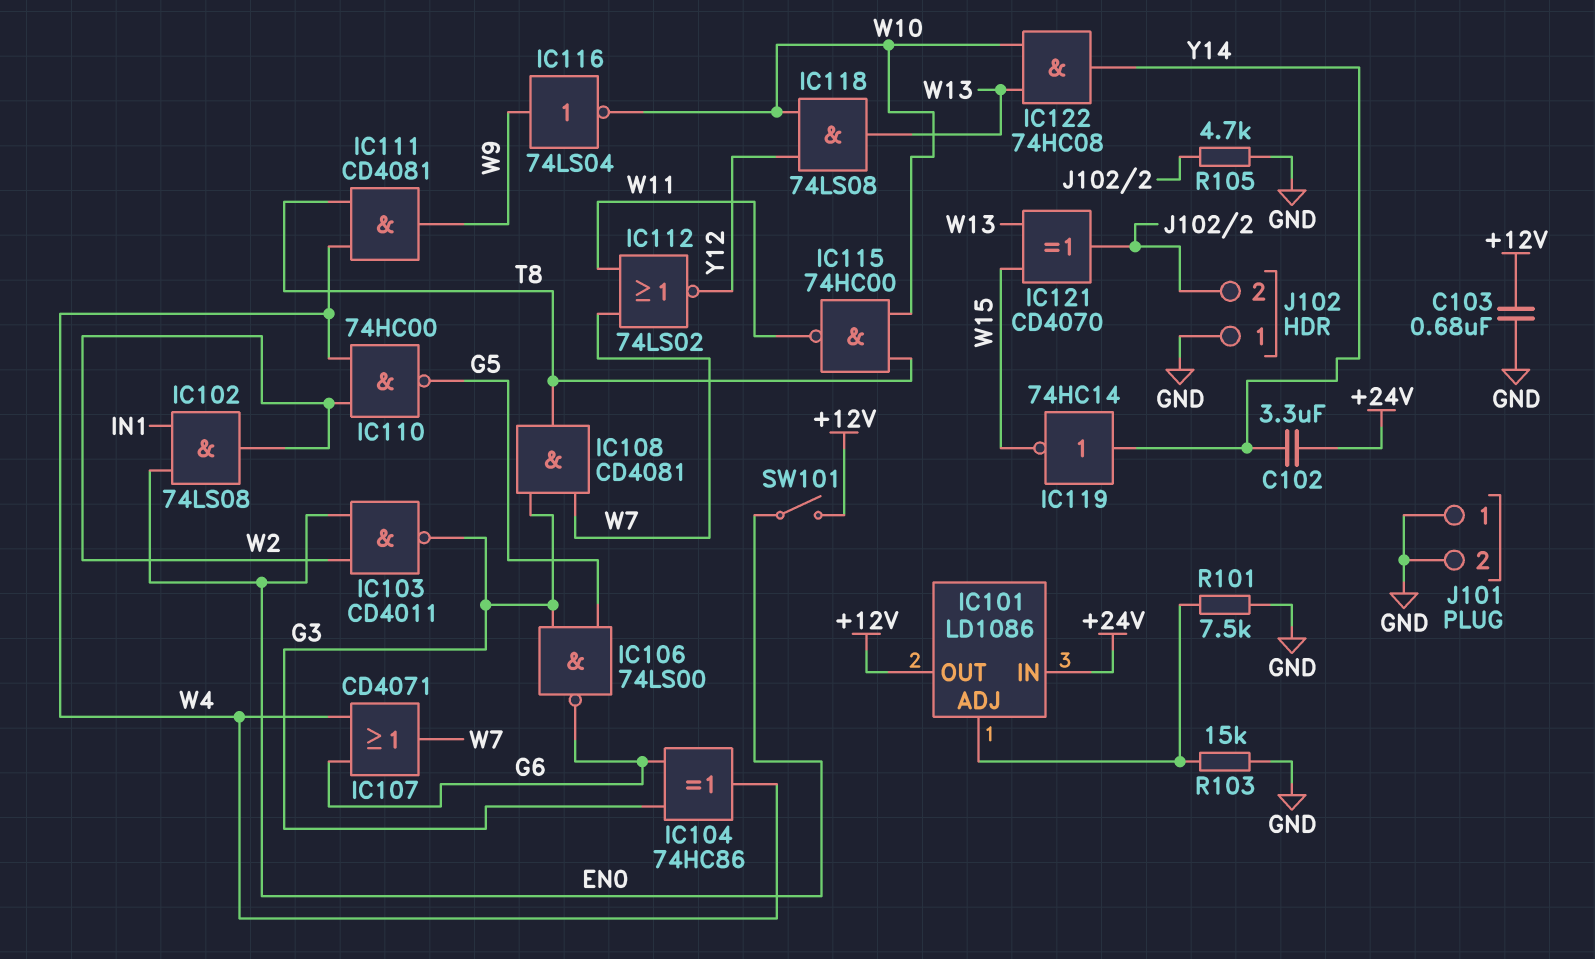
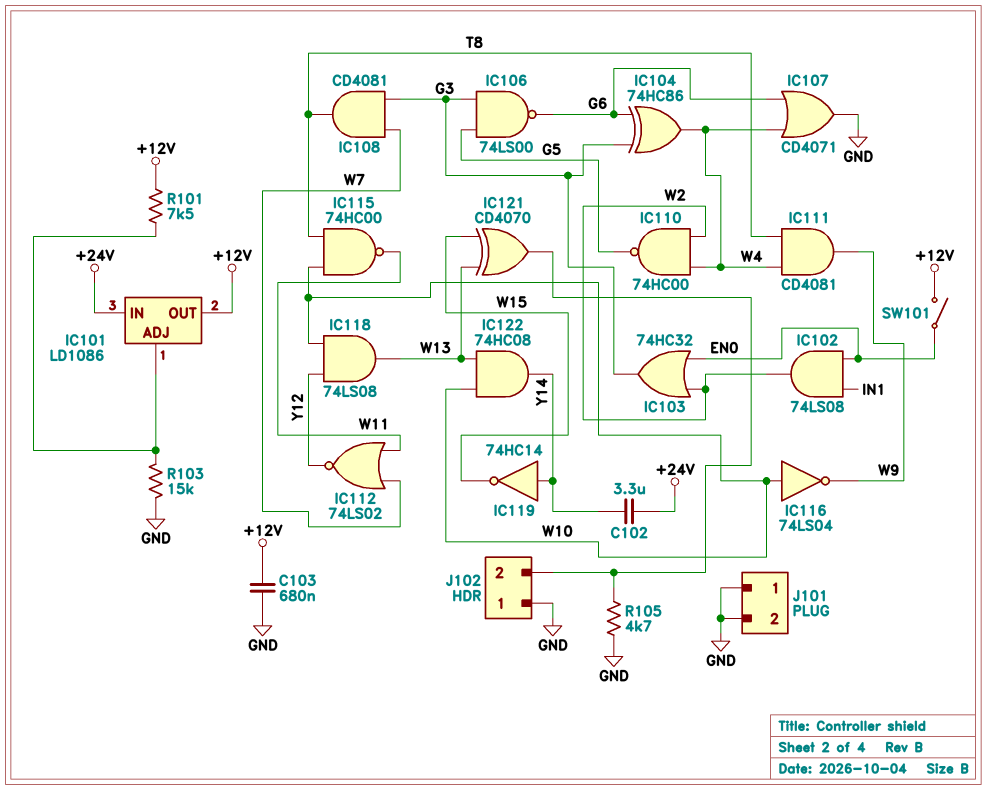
IC103: NAND CD4011 (in EN0, in W2, out G3) -> OR 74HC32 (in EN0, in W2, out G3)
IC107: OR CD4071 (in G6, in W4, out W7) -> OR CD4071 (in G6, in W4, out GND)
IC116: NOT 74LS04 (in W9, out W10) -> NOT 74LS04 (in W10, out W9)
R101: 7.5k (GND, IC101/ADJ) -> 7.5k (+12V, IC101/ADJ)

